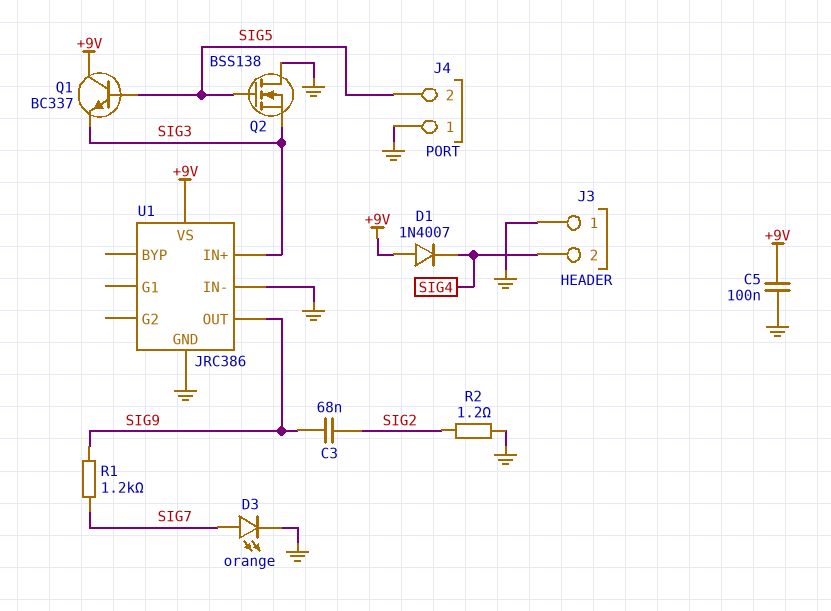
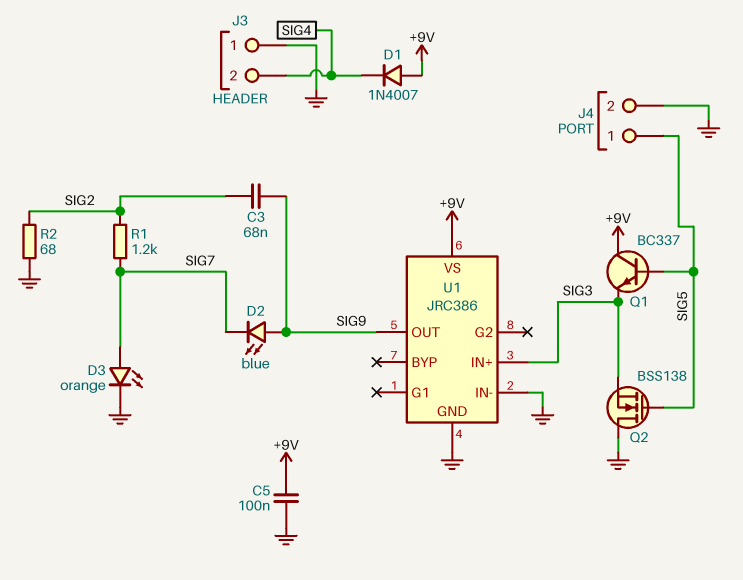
D2: none -> LED blue (A SIG9, K SIG7)
J4 pin 1: GND -> SIG5
J4 pin 2: SIG5 -> GND
R1: 1.2k (SIG7, SIG9) -> 1.2k (SIG2, SIG7)
R2: 1.2 (GND, SIG2) -> 68 (GND, SIG2)

